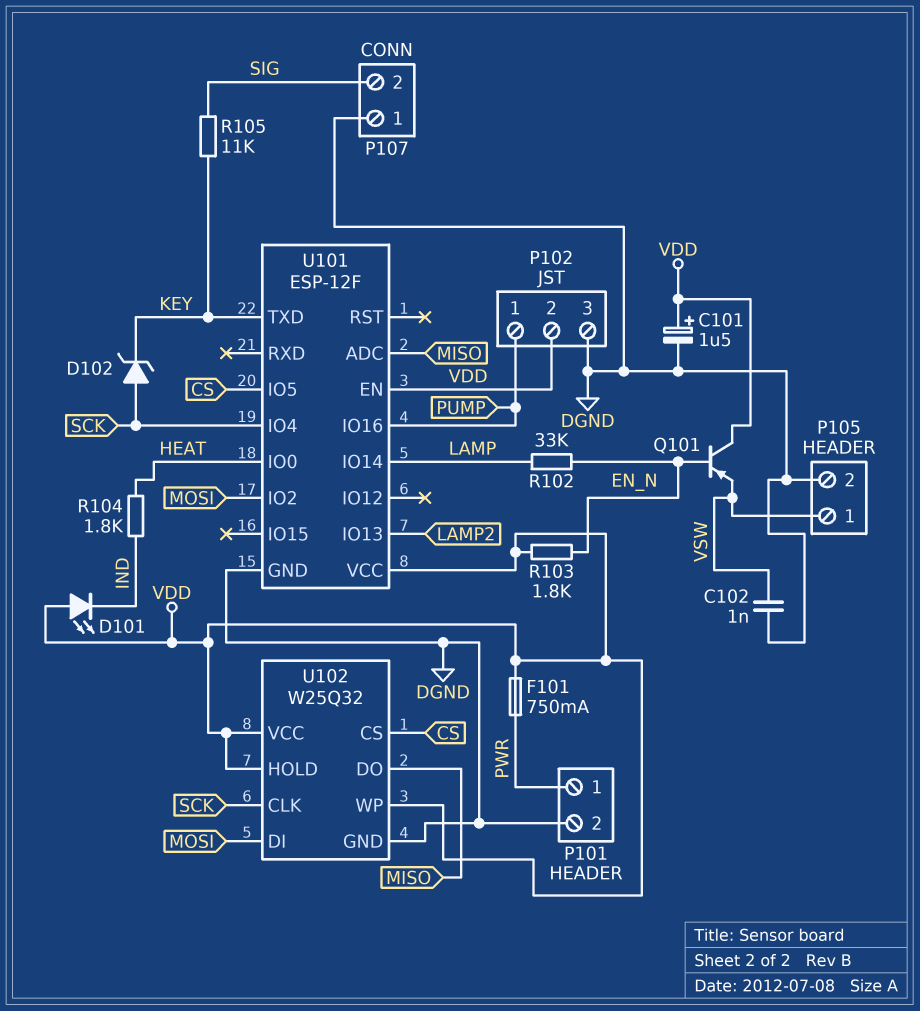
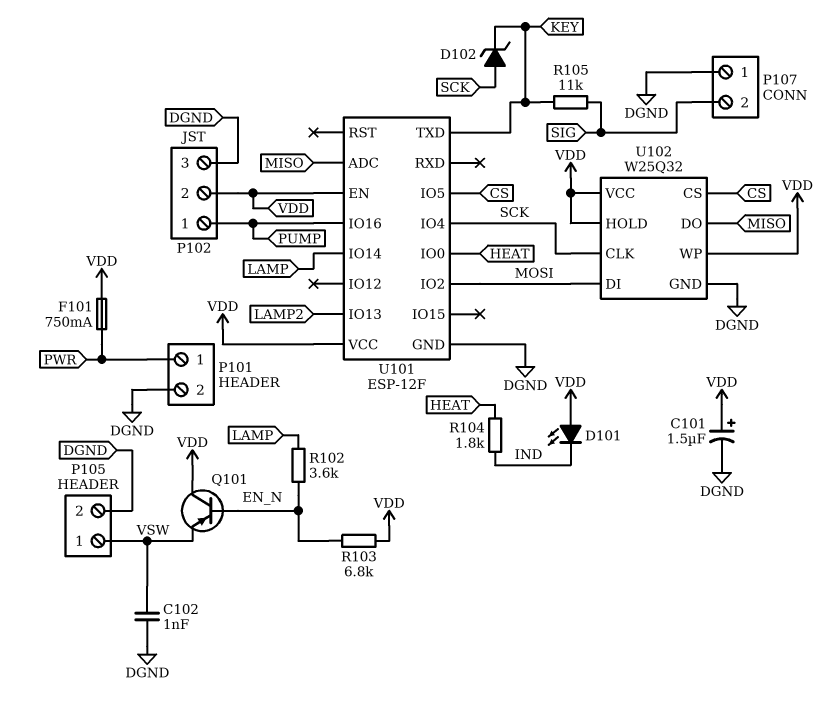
R102: 33k (EN_N, LAMP) -> 3.6k (EN_N, LAMP)
R103: 1.8k (EN_N, VDD) -> 6.8k (EN_N, VDD)

